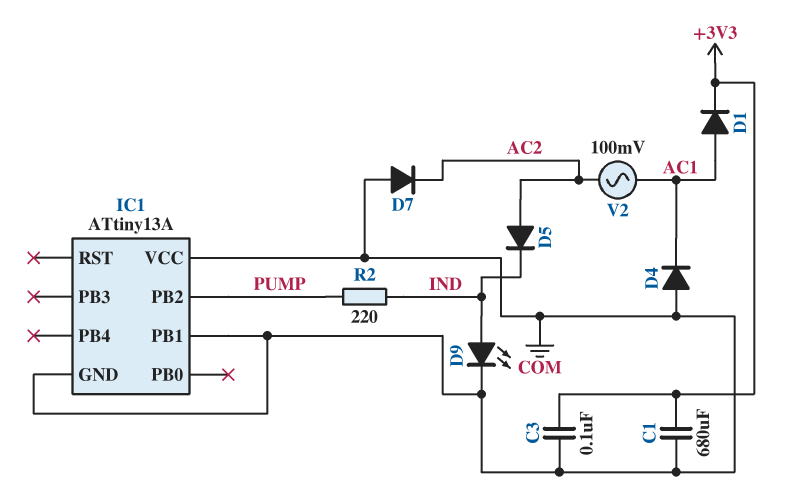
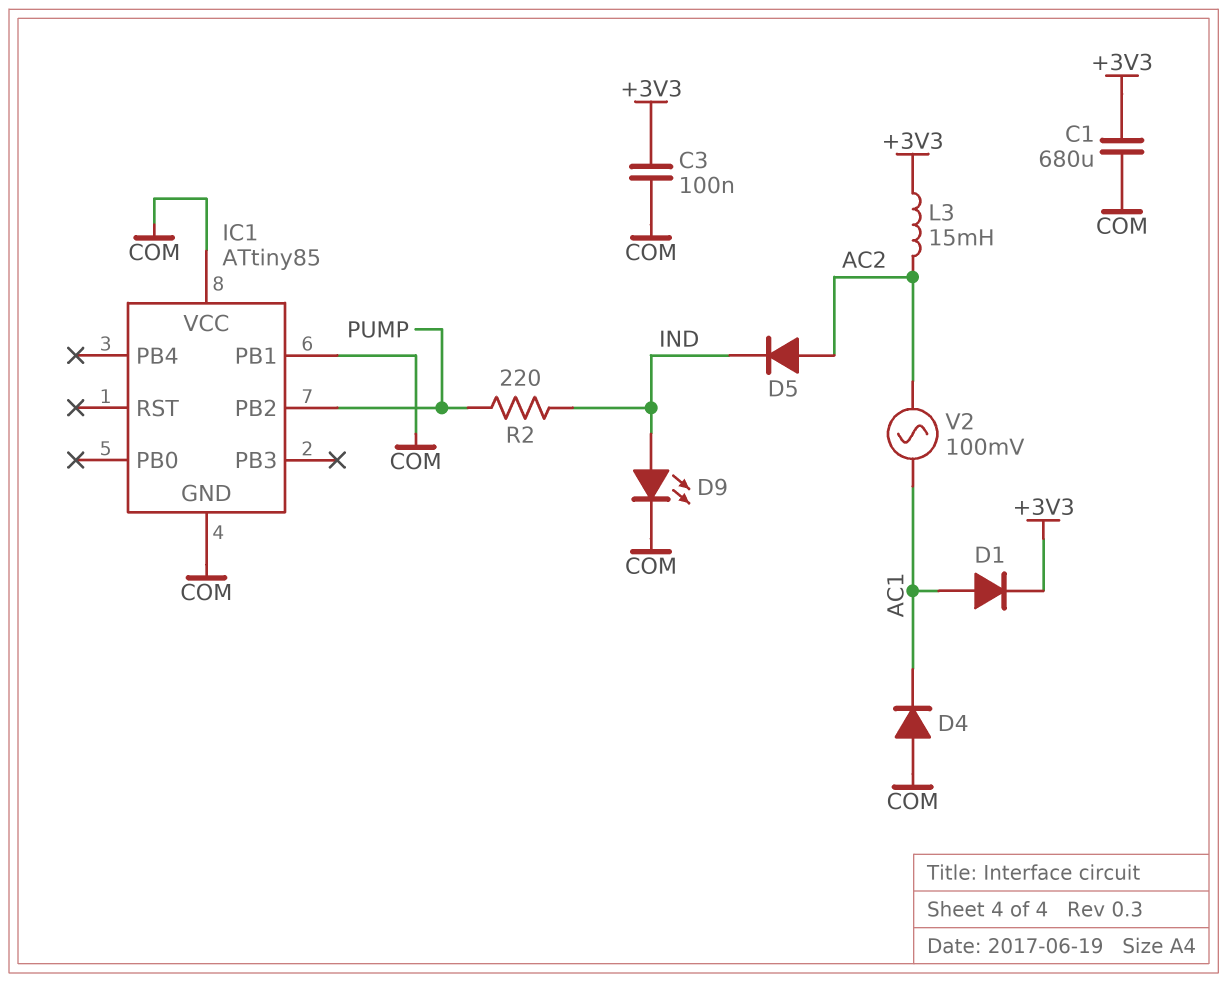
D7: diode (A COM, K AC2) -> none
IC1: ATtiny13A -> ATtiny85
L3: none -> 15mH (+3V3, AC2)

